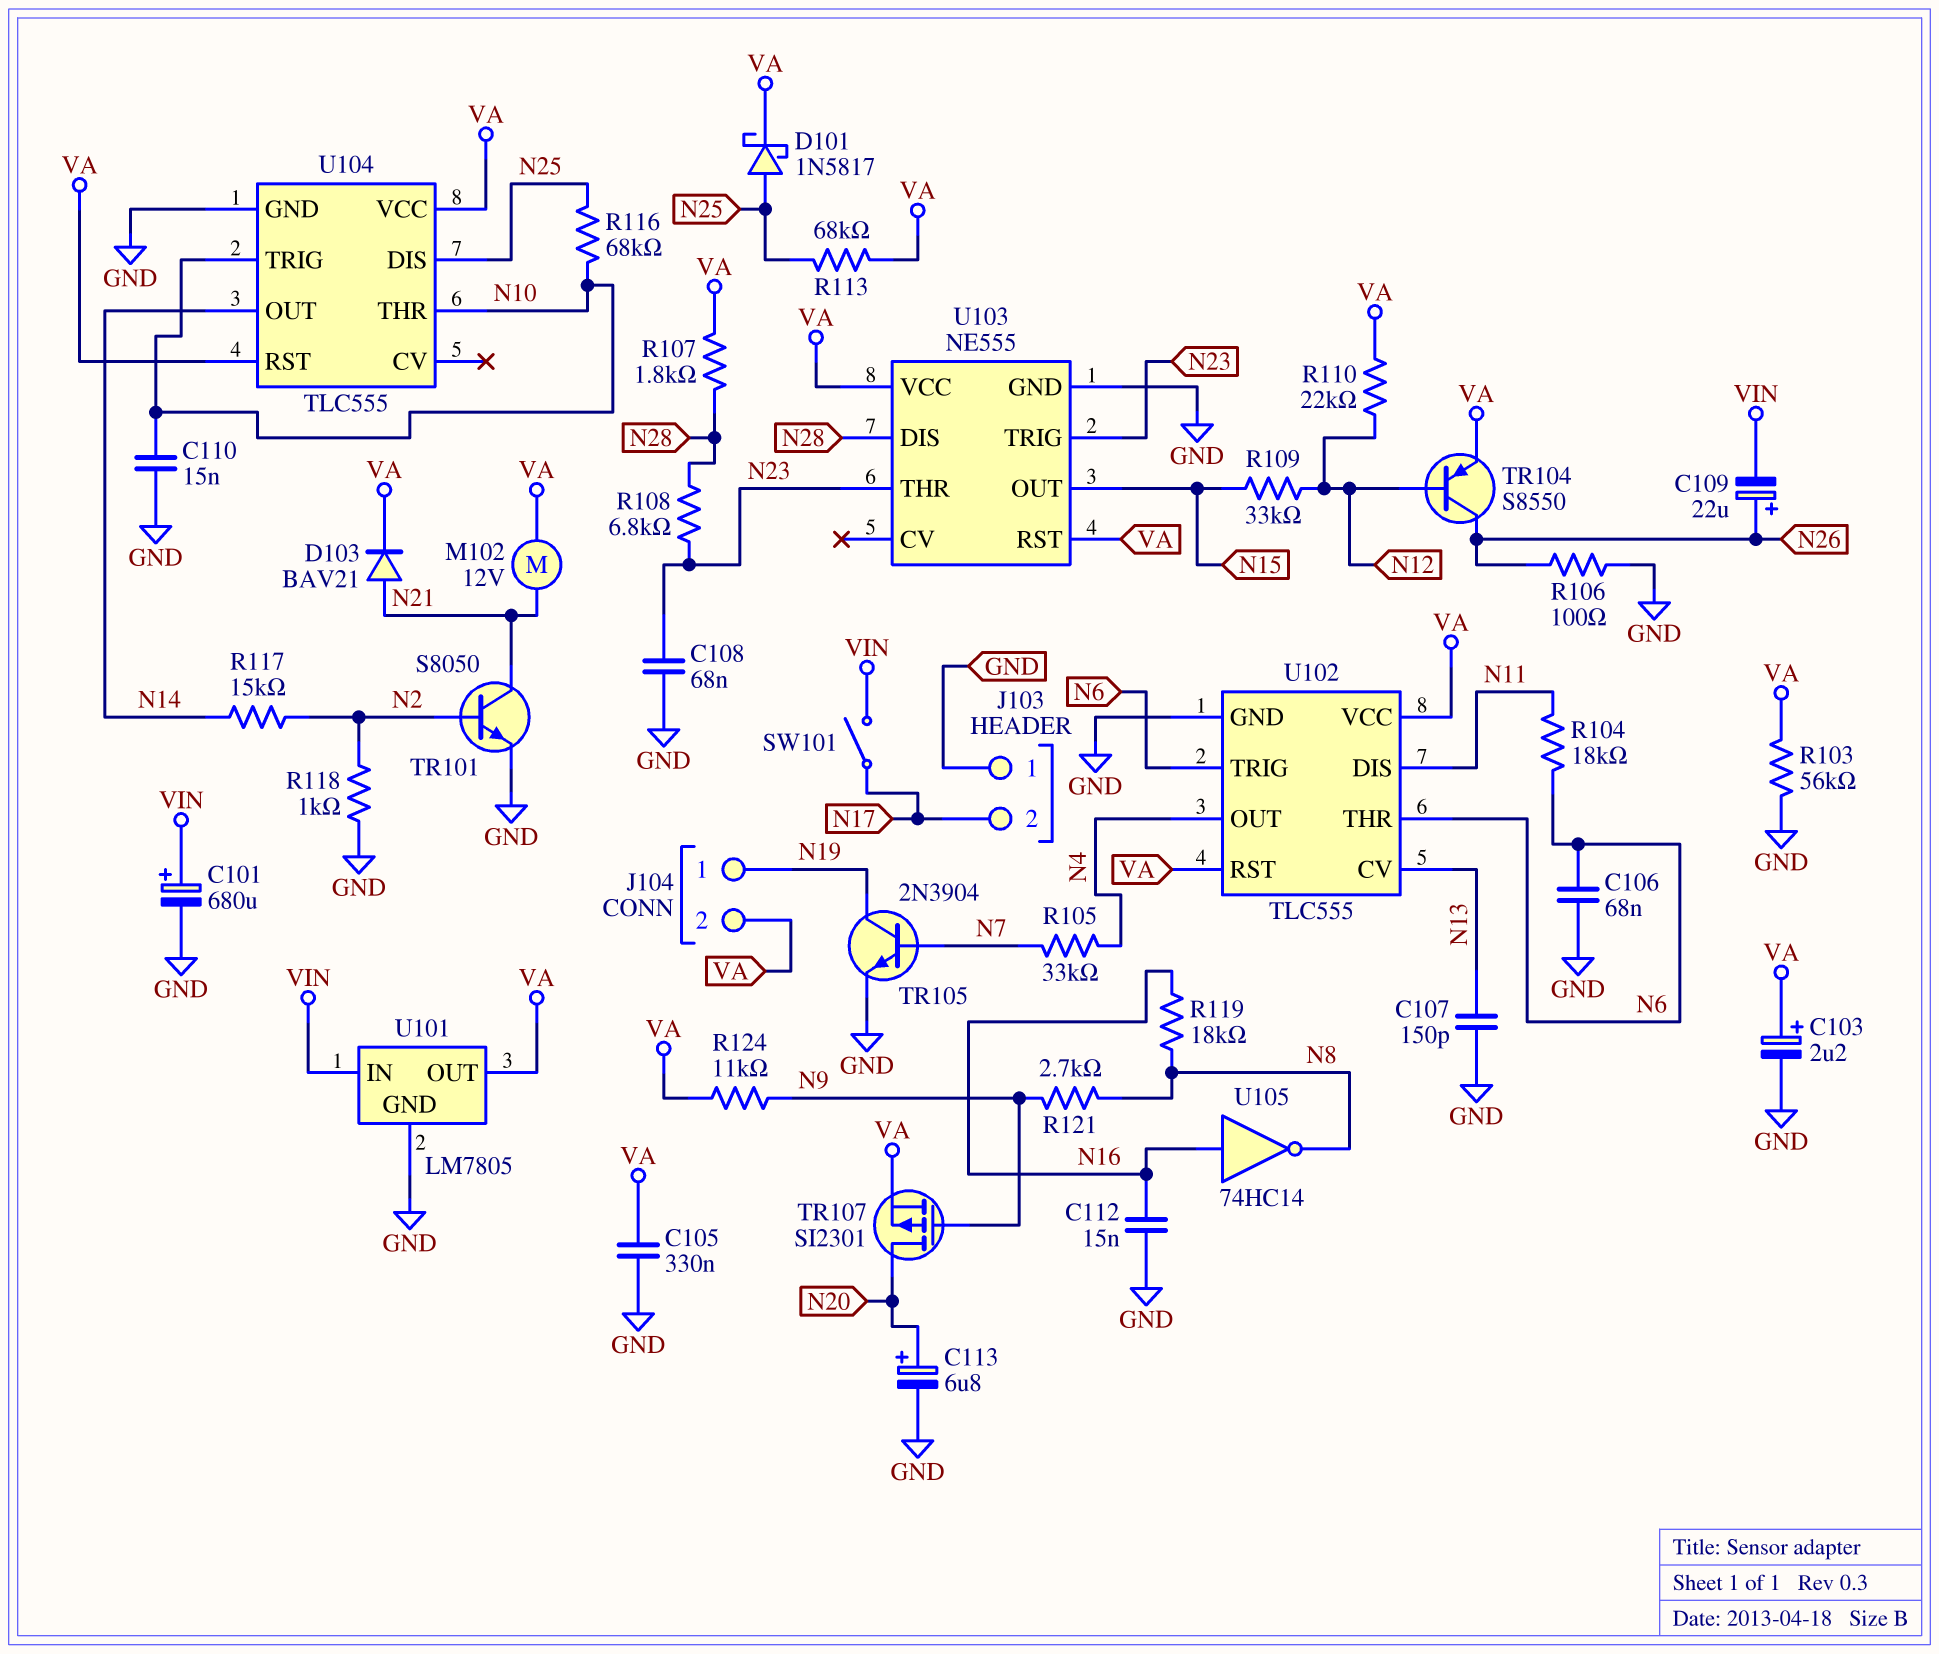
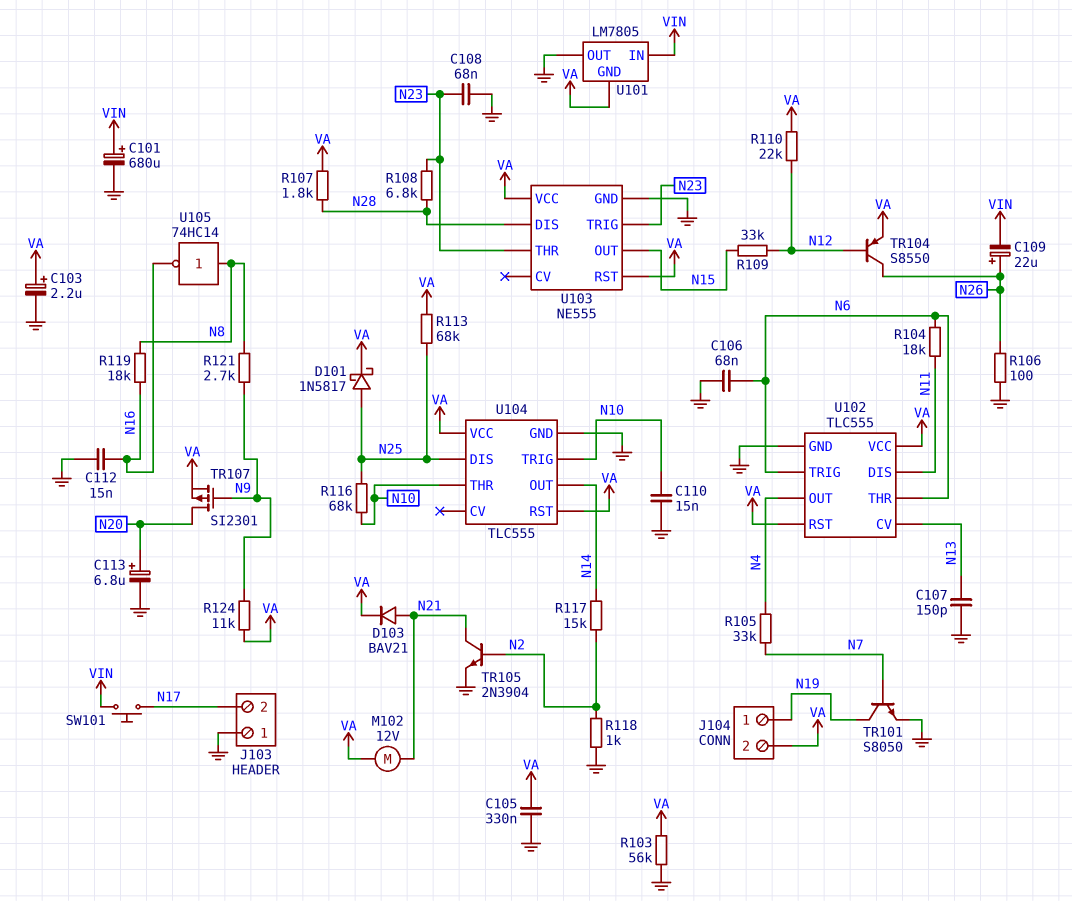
SW101: switch (N17, VIN) -> button (N17, VIN)
TR101: NPN S8050 (B N2, C N21, E GND) -> NPN S8050 (B N7, C N19, E GND)
TR105: NPN 2N3904 (B N7, C N19, E GND) -> NPN 2N3904 (B N2, C N21, E GND)
U101 pin GND: GND -> VA
U101 pin OUT: VA -> GND
U105: NOT 74HC14 (in N16, out N8) -> NOT 74HC14 (in N8, out N16)

